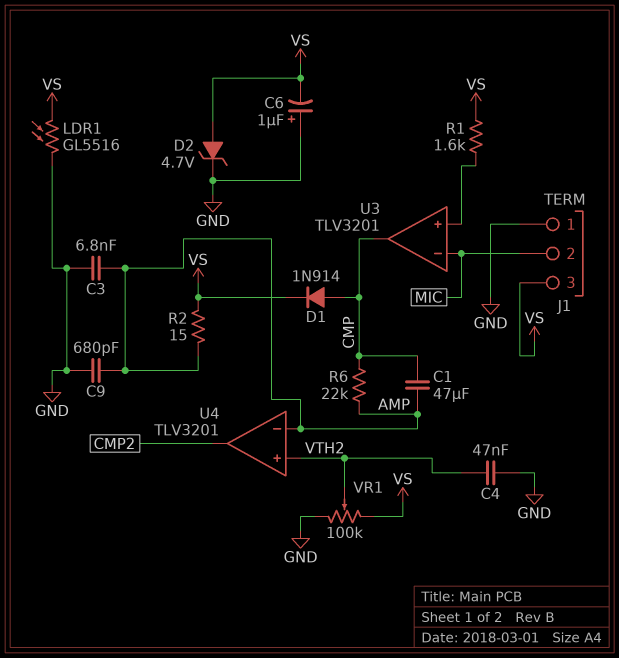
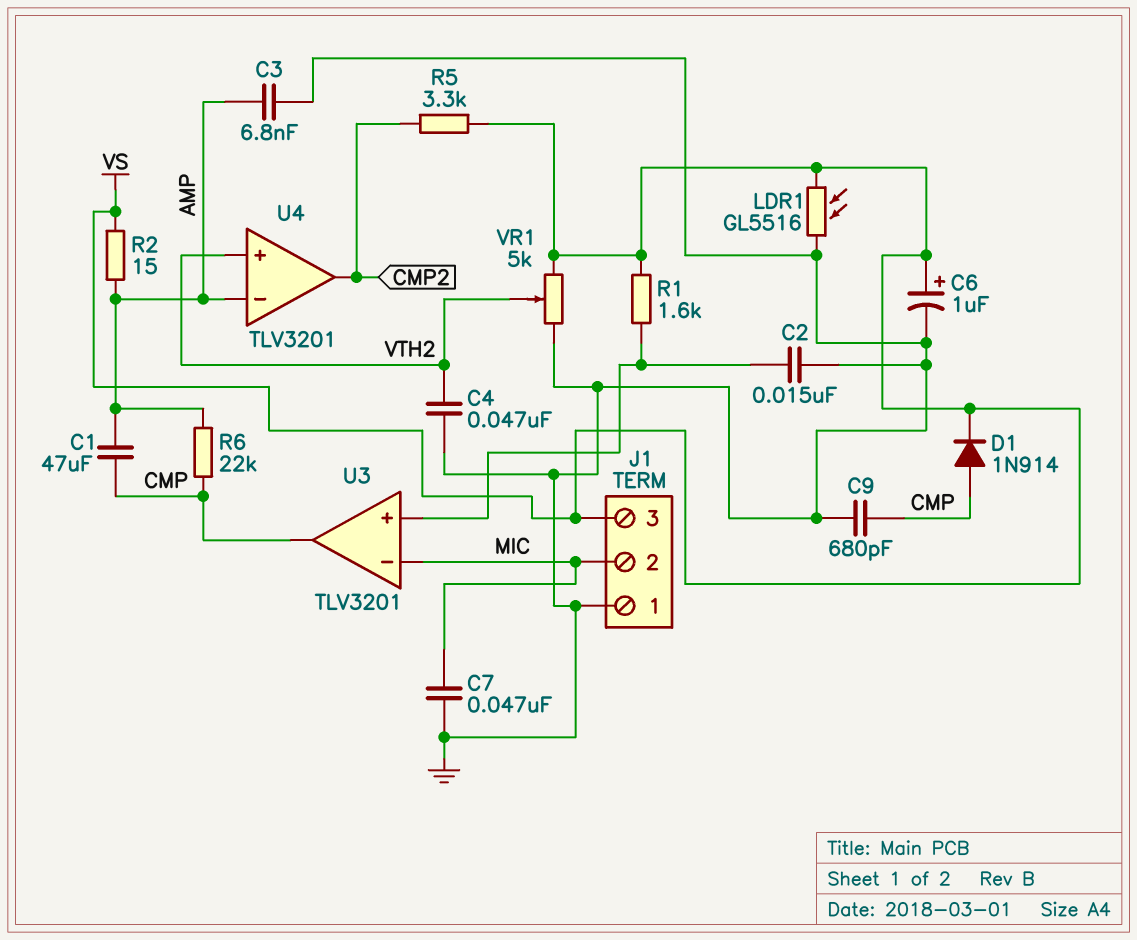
C2: none -> 15nF (GND, U3/in+)
C6: 1uF (plus GND, minus VS) -> 1uF (plus VS, minus GND)
C7: none -> 47nF (GND, MIC)
C9: 680pF (AMP, GND) -> 680pF (CMP, GND)
D2: zener 4.7V (A VS, K GND) -> none
R5: none -> 3.3k (CMP2, VS)
VR1: 100k (GND, VS, wiper VTH2) -> 5k (GND, VS, wiper VTH2)

